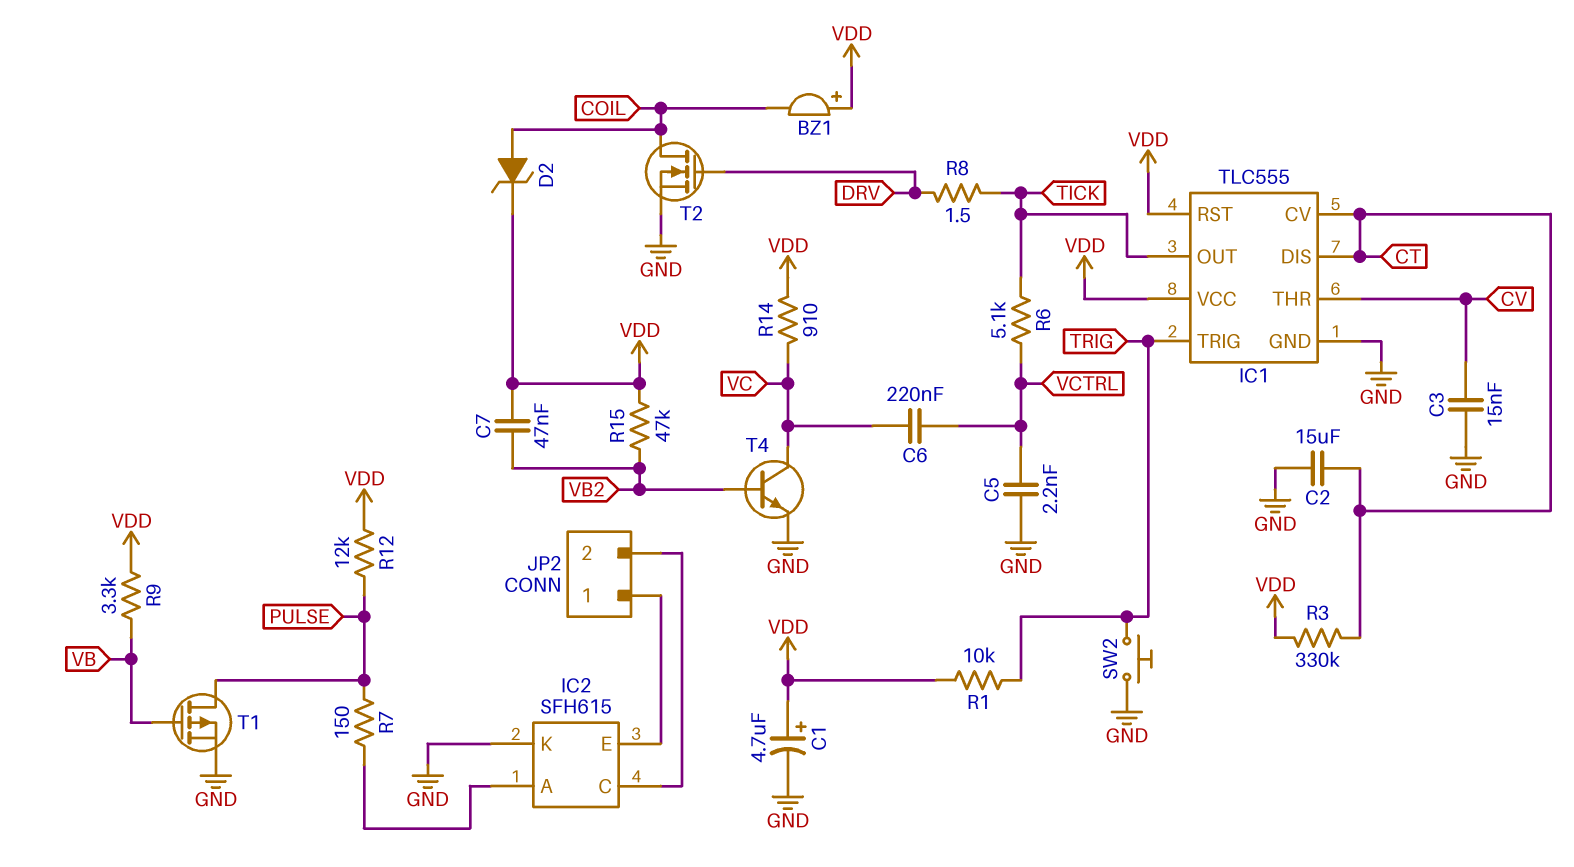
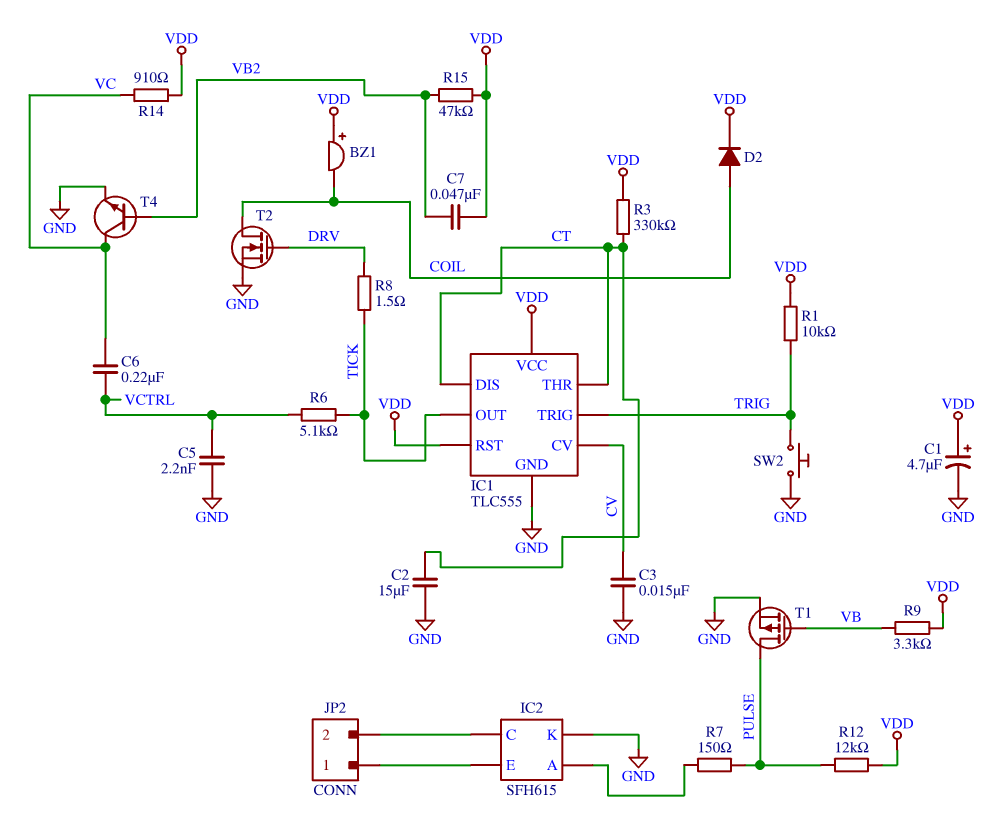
D2: zener (A COIL, K VDD) -> diode (A COIL, K VDD)
IC1 pin CV: CT -> CV
IC1 pin THR: CV -> CT

